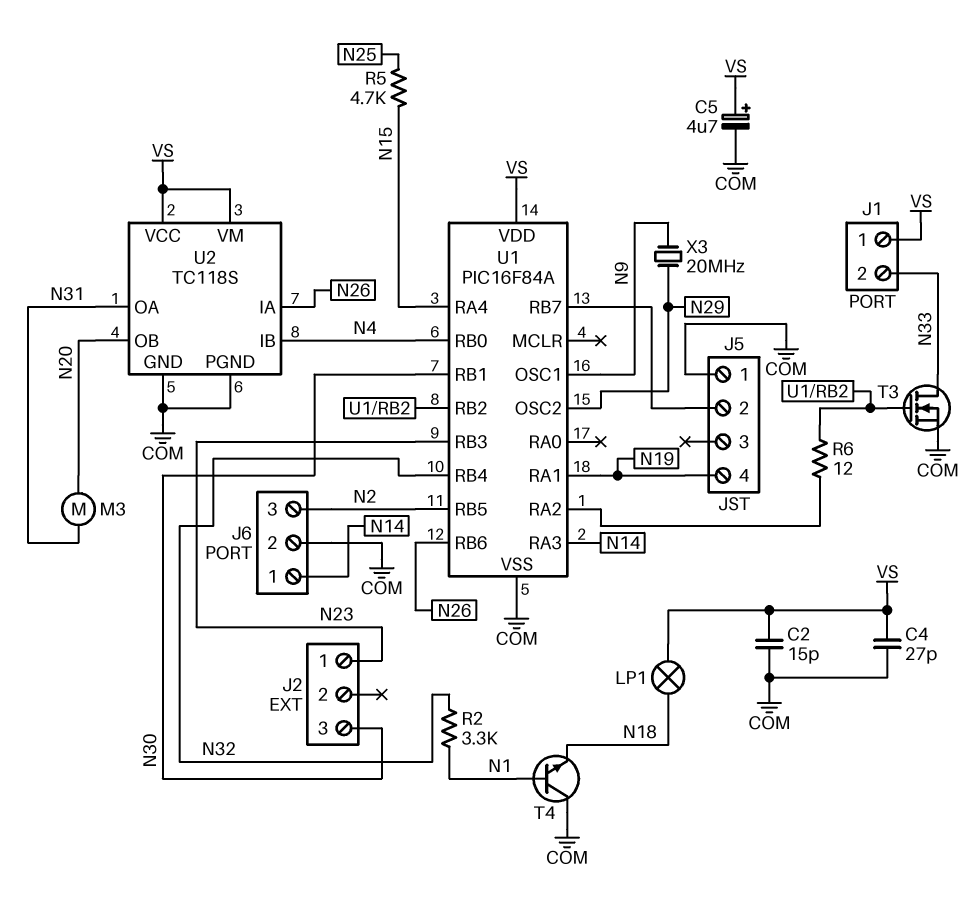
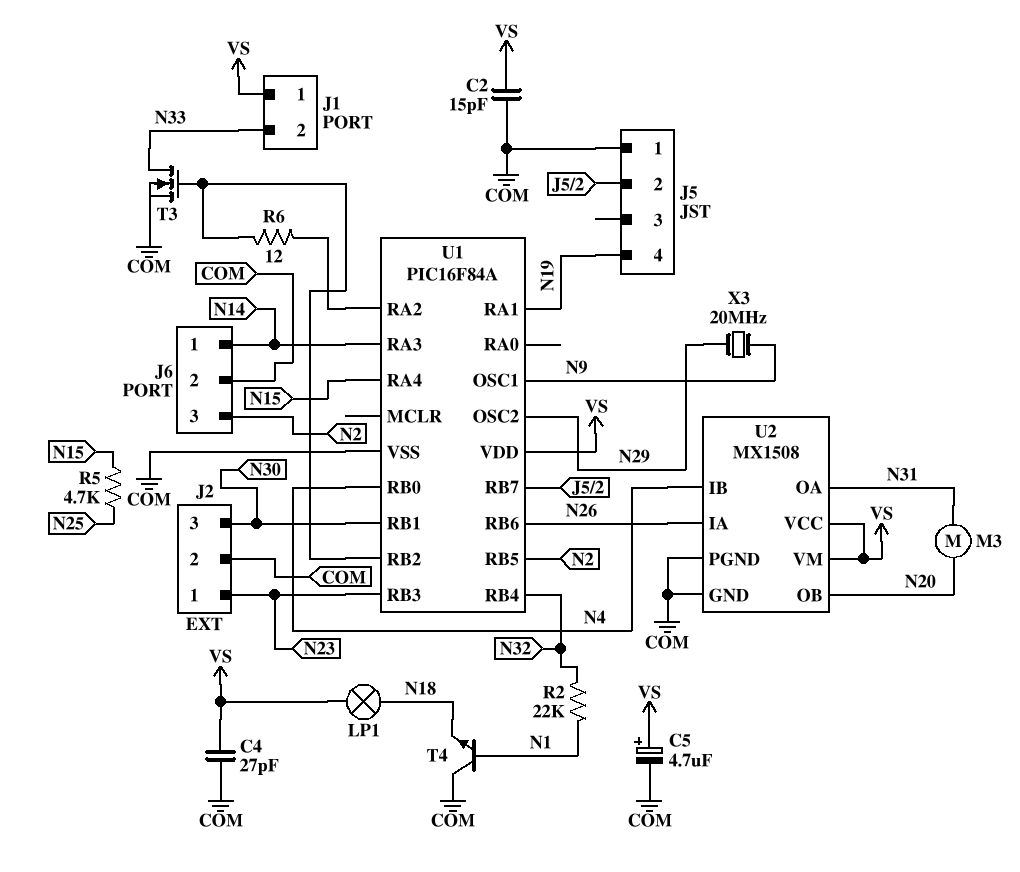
J2 pin 2: none -> COM
R2: 3.3k (N1, N32) -> 22k (N1, N32)
U2: TC118S -> MX1508

